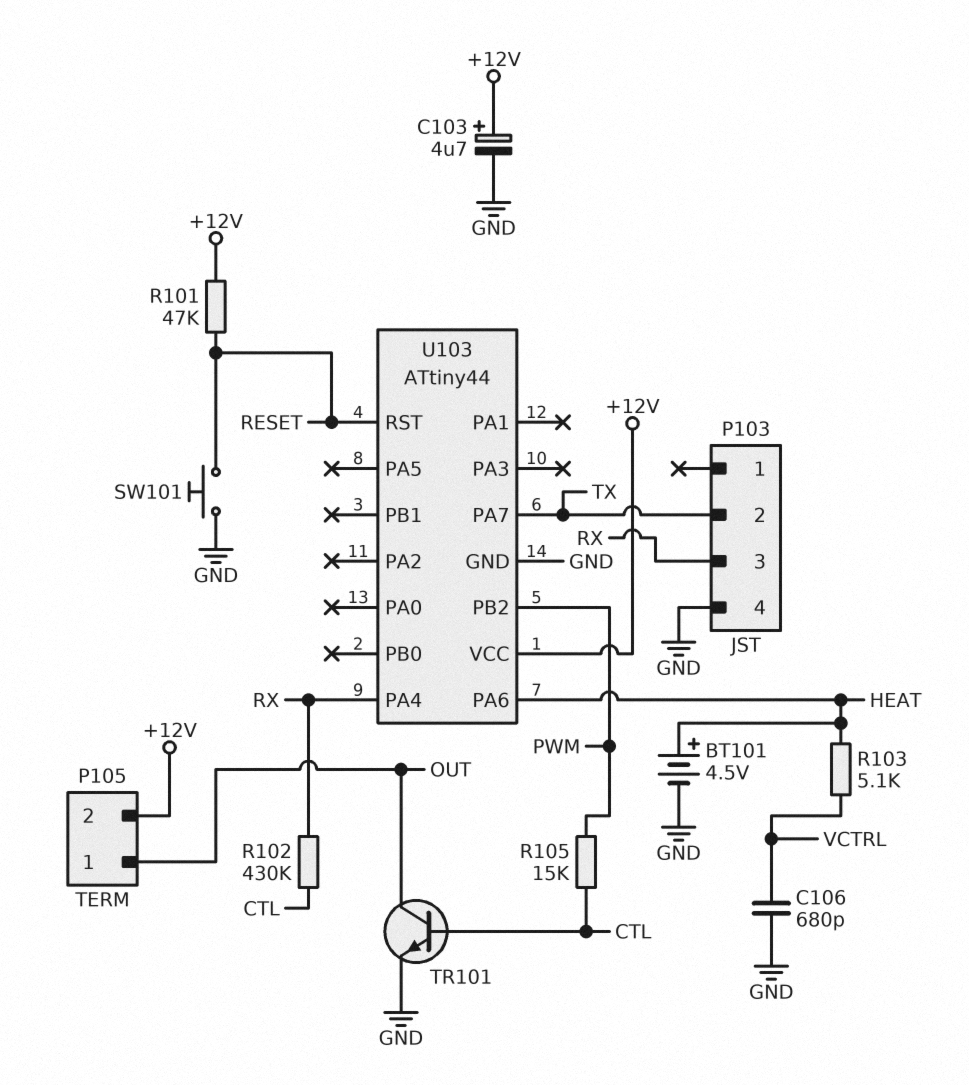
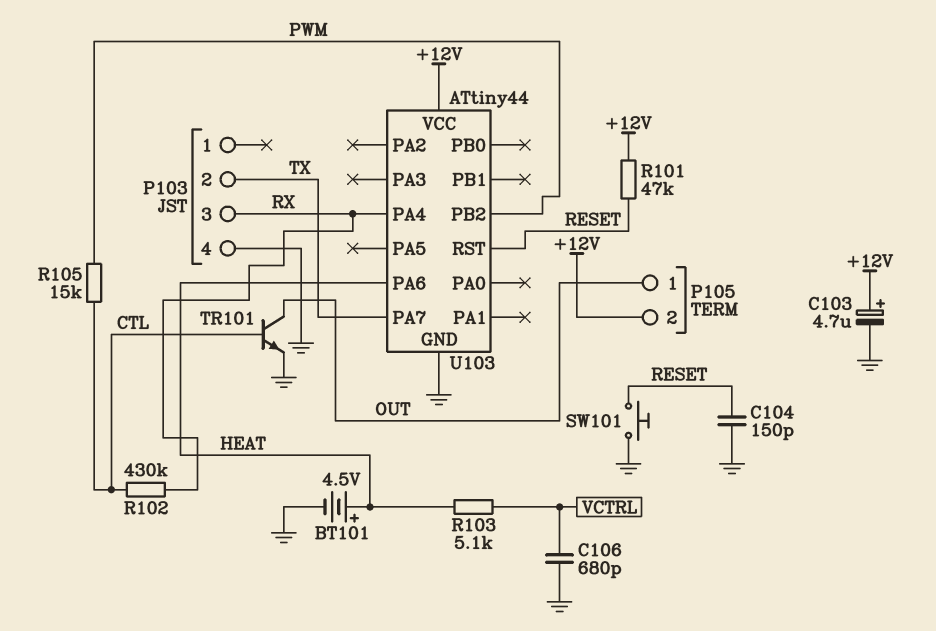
C104: none -> 150pF (GND, RESET)

